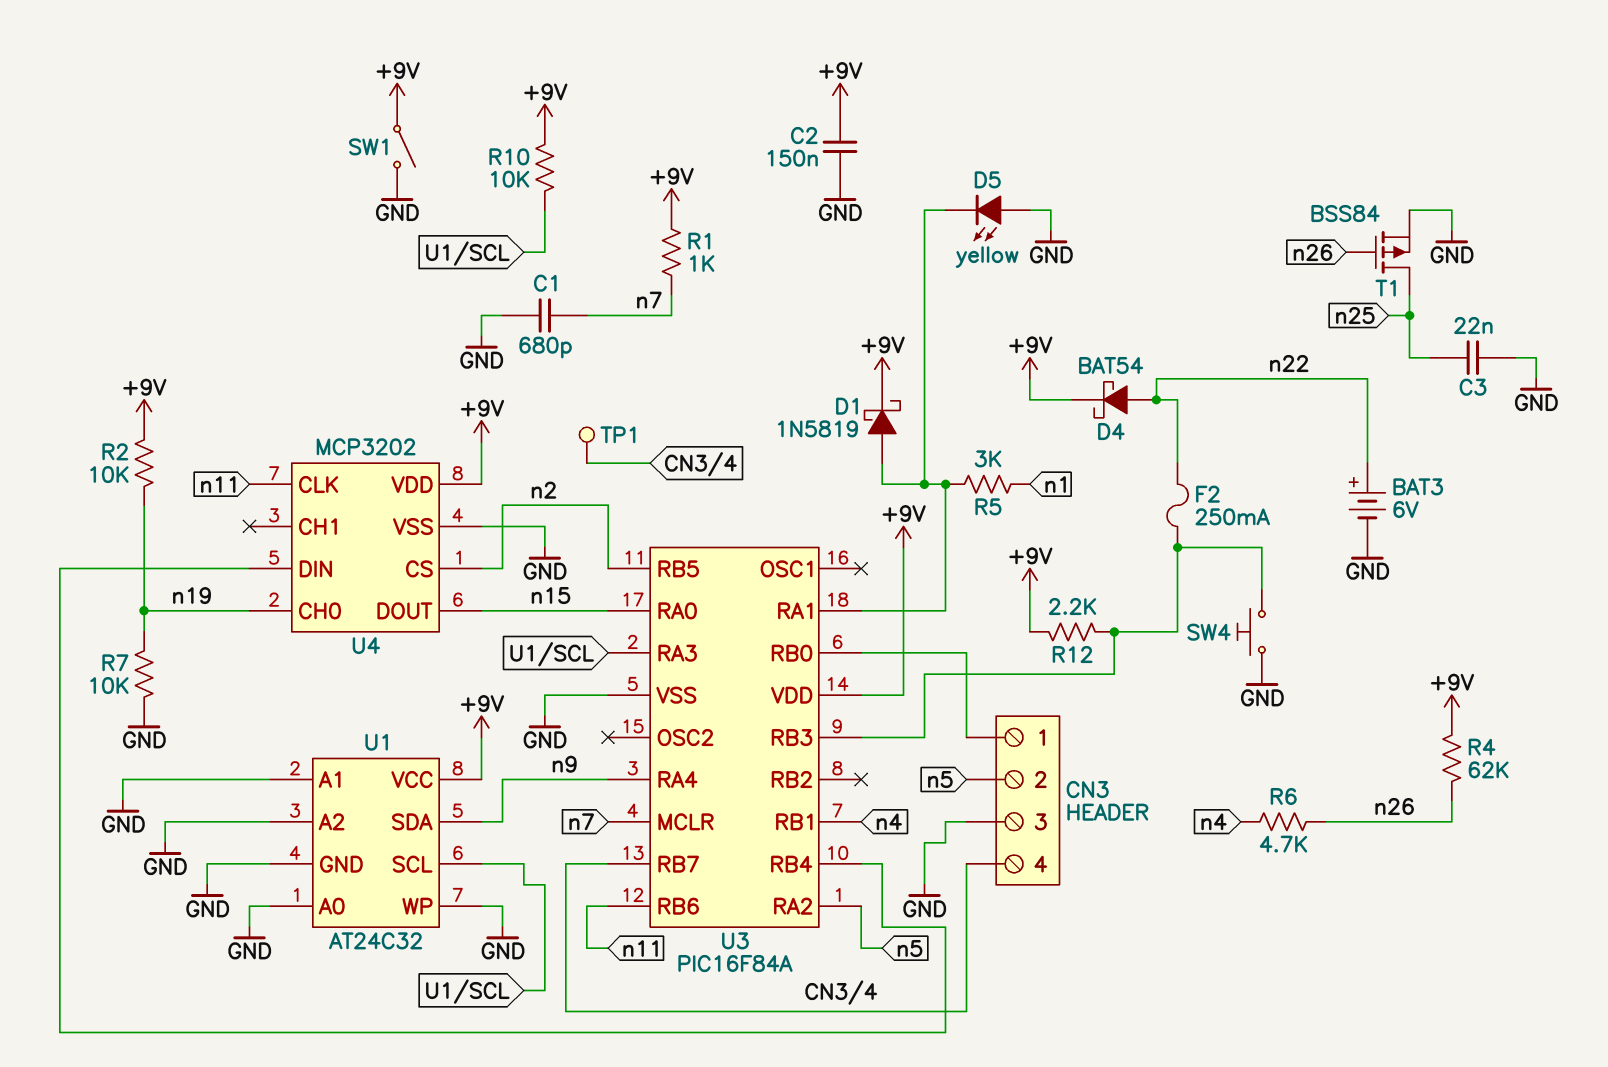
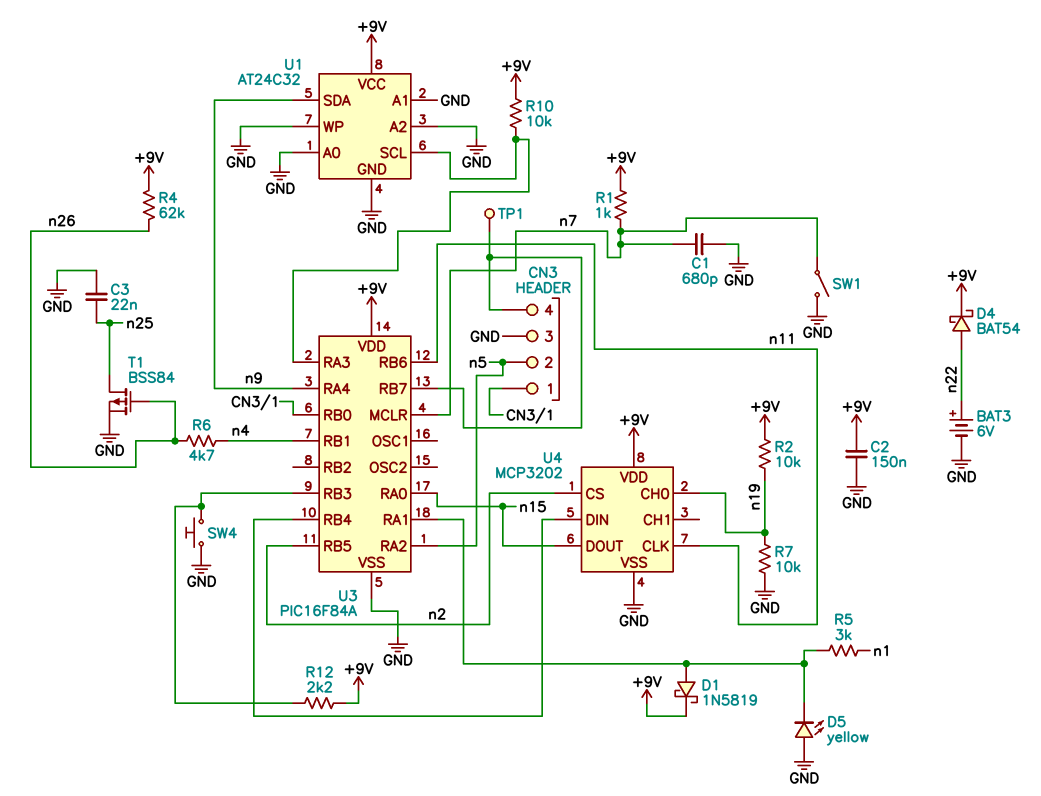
F2: 250mA (U3/RB3, n22) -> none
SW1: switch (+9V, GND) -> switch (GND, n7)

